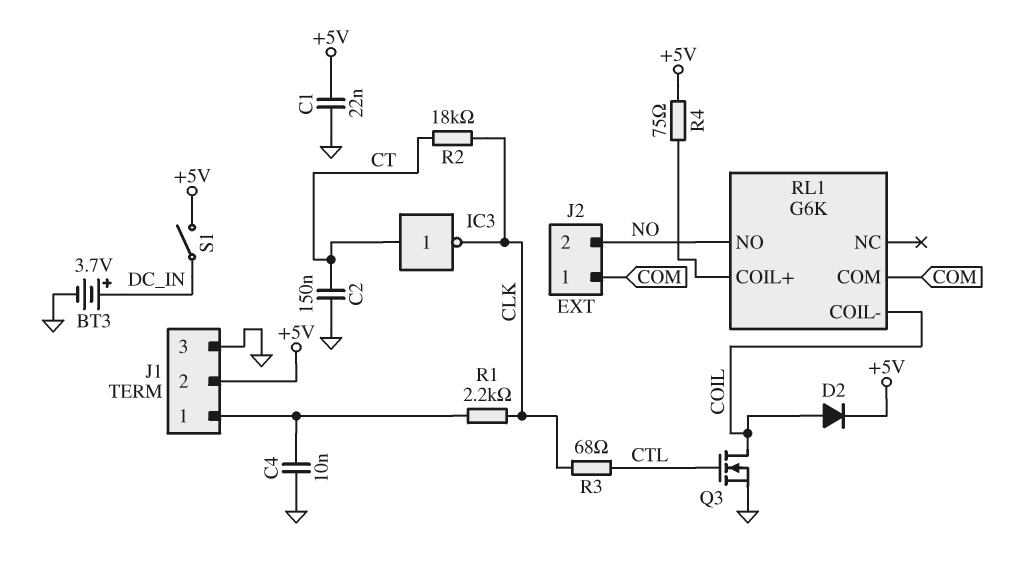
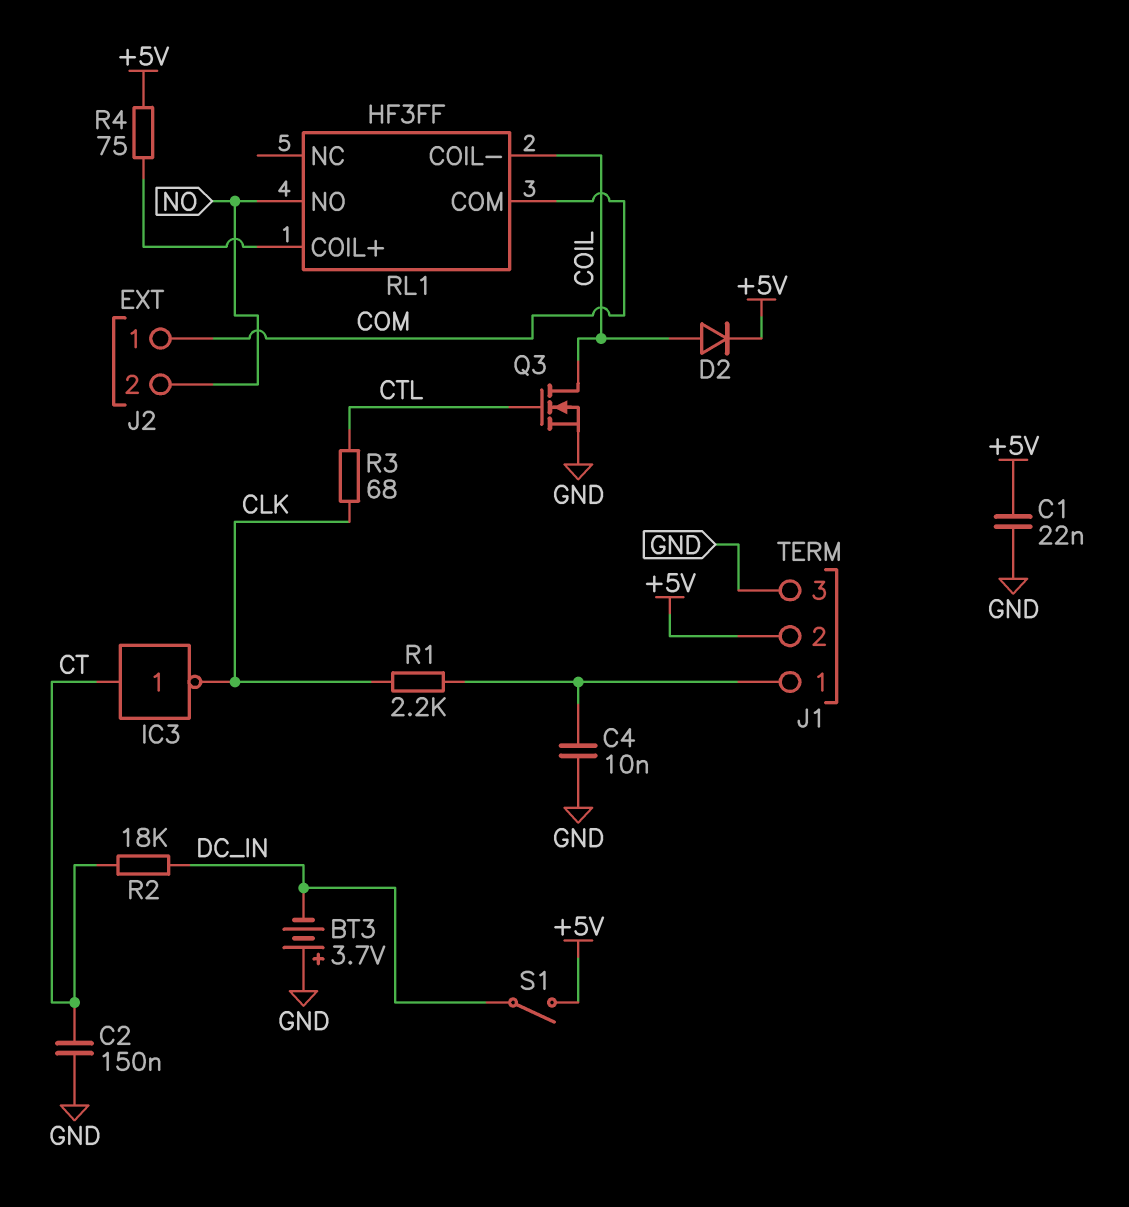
BT3: 3.7V (plus DC_IN, minus GND) -> 3.7V (plus GND, minus DC_IN)
R2: 18k (CLK, CT) -> 18k (CT, DC_IN)
RL1: G6K -> HF3FF

